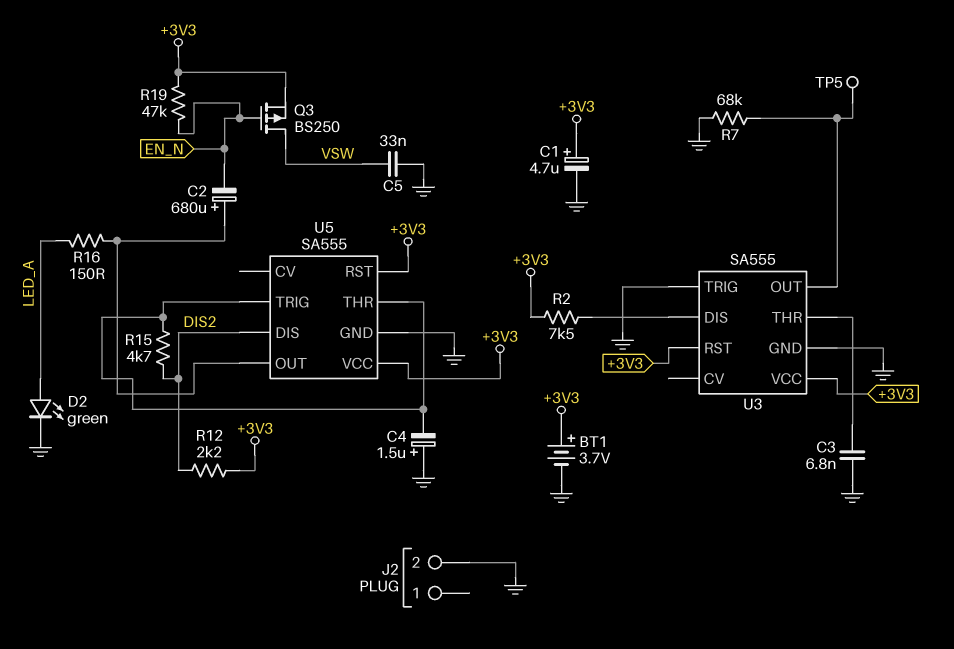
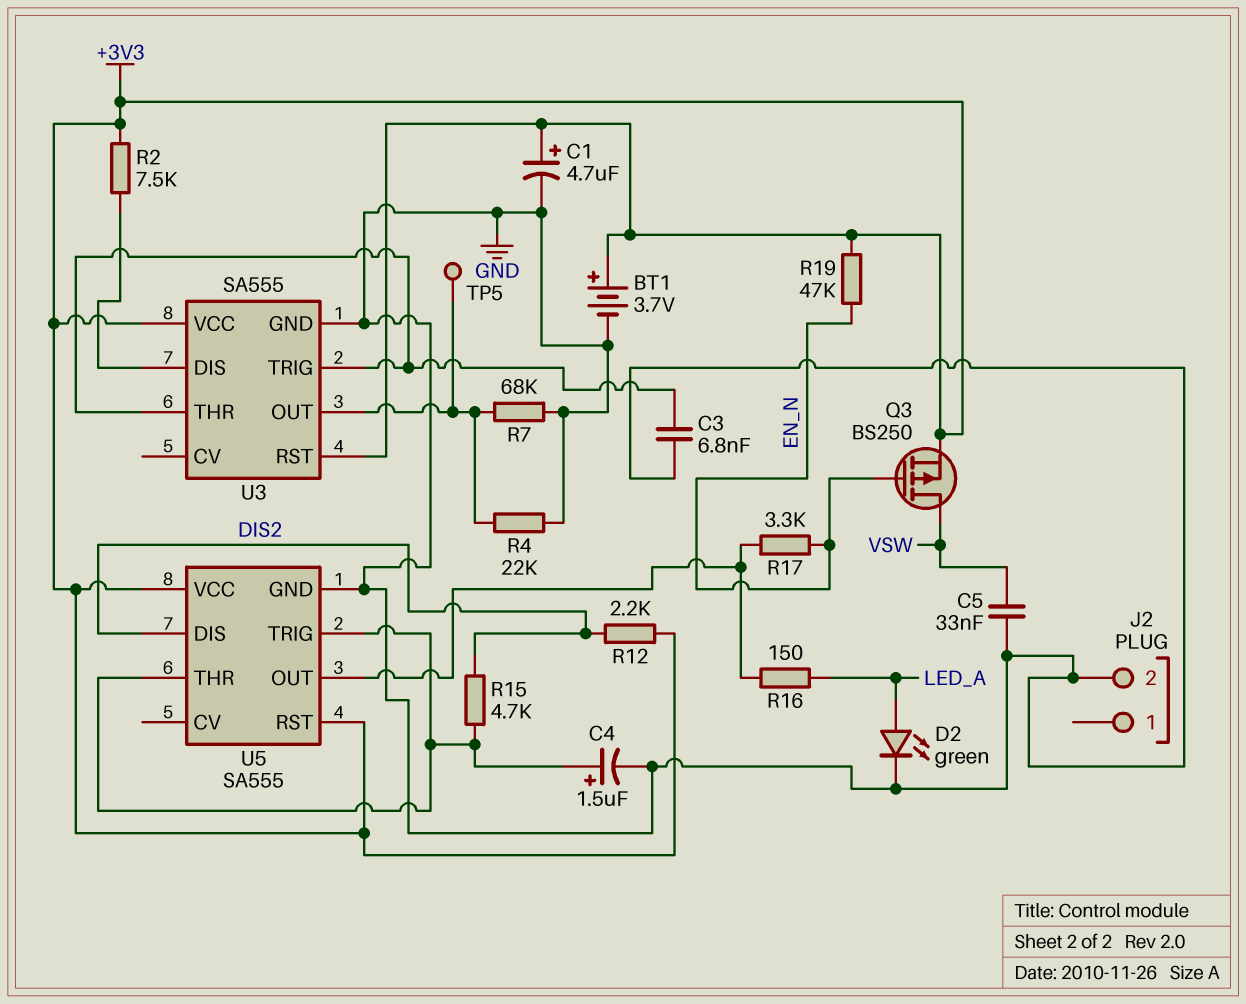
C2: 680uF (plus U5/OUT, minus EN_N) -> none
C4: 1.5uF (plus GND, minus U5/THR) -> 1.5uF (plus U5/THR, minus GND)
R4: none -> 22k (GND, U3/OUT)
R17: none -> 3.3k (EN_N, U5/OUT)
U3 pin TRIG: GND -> U3/THR

